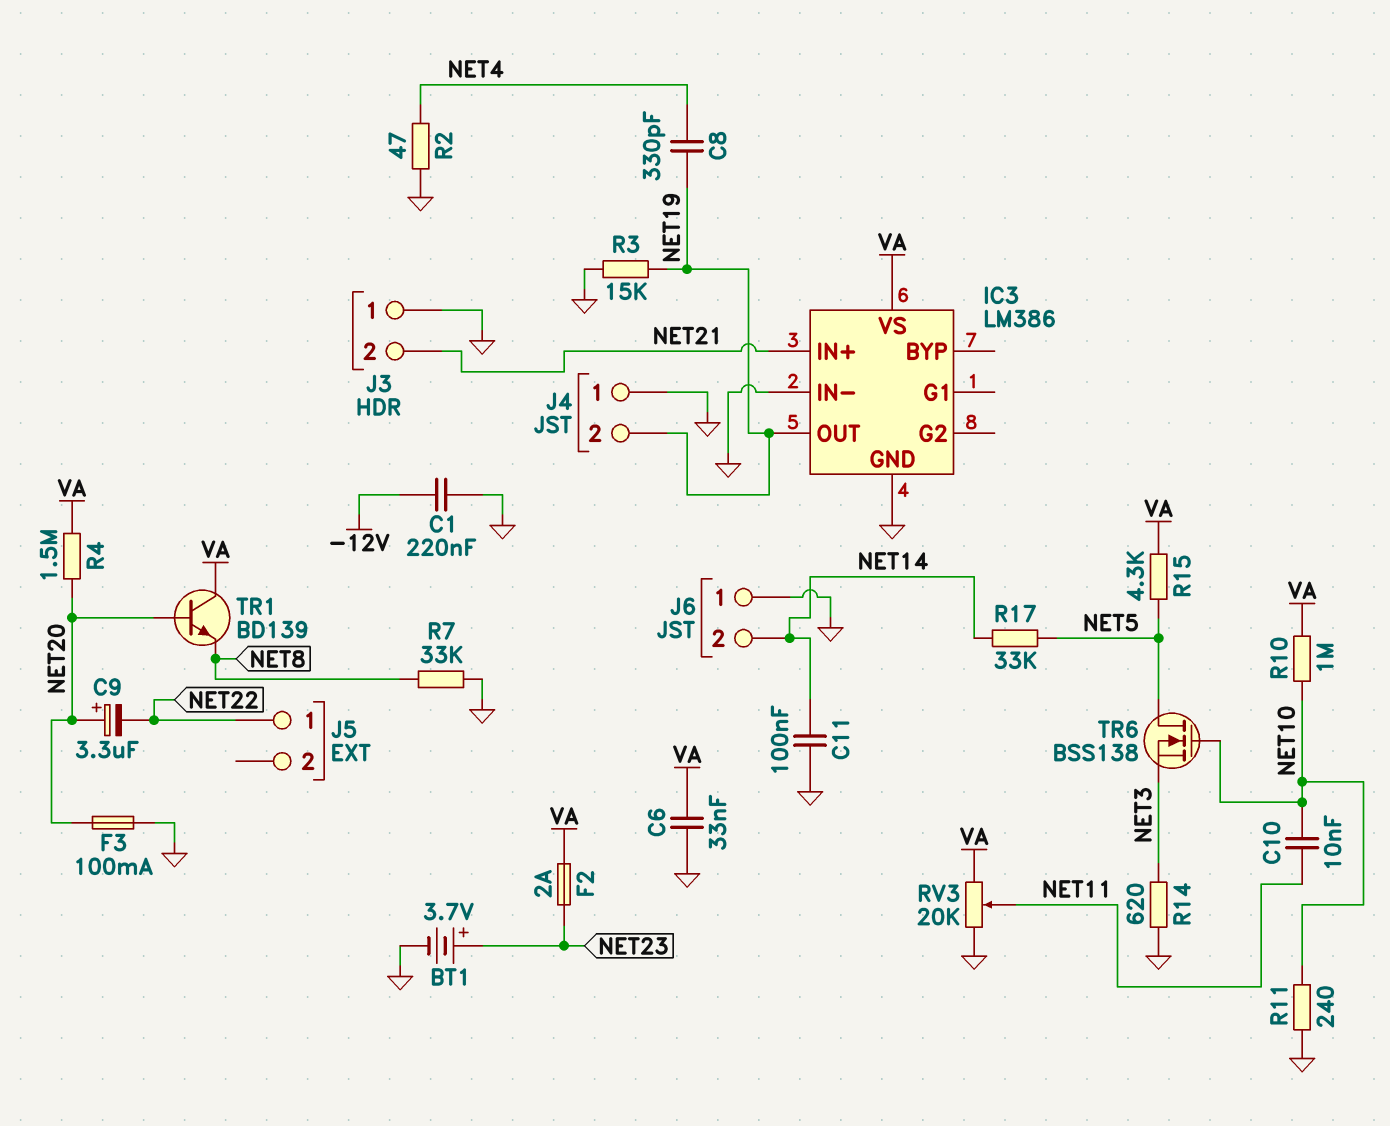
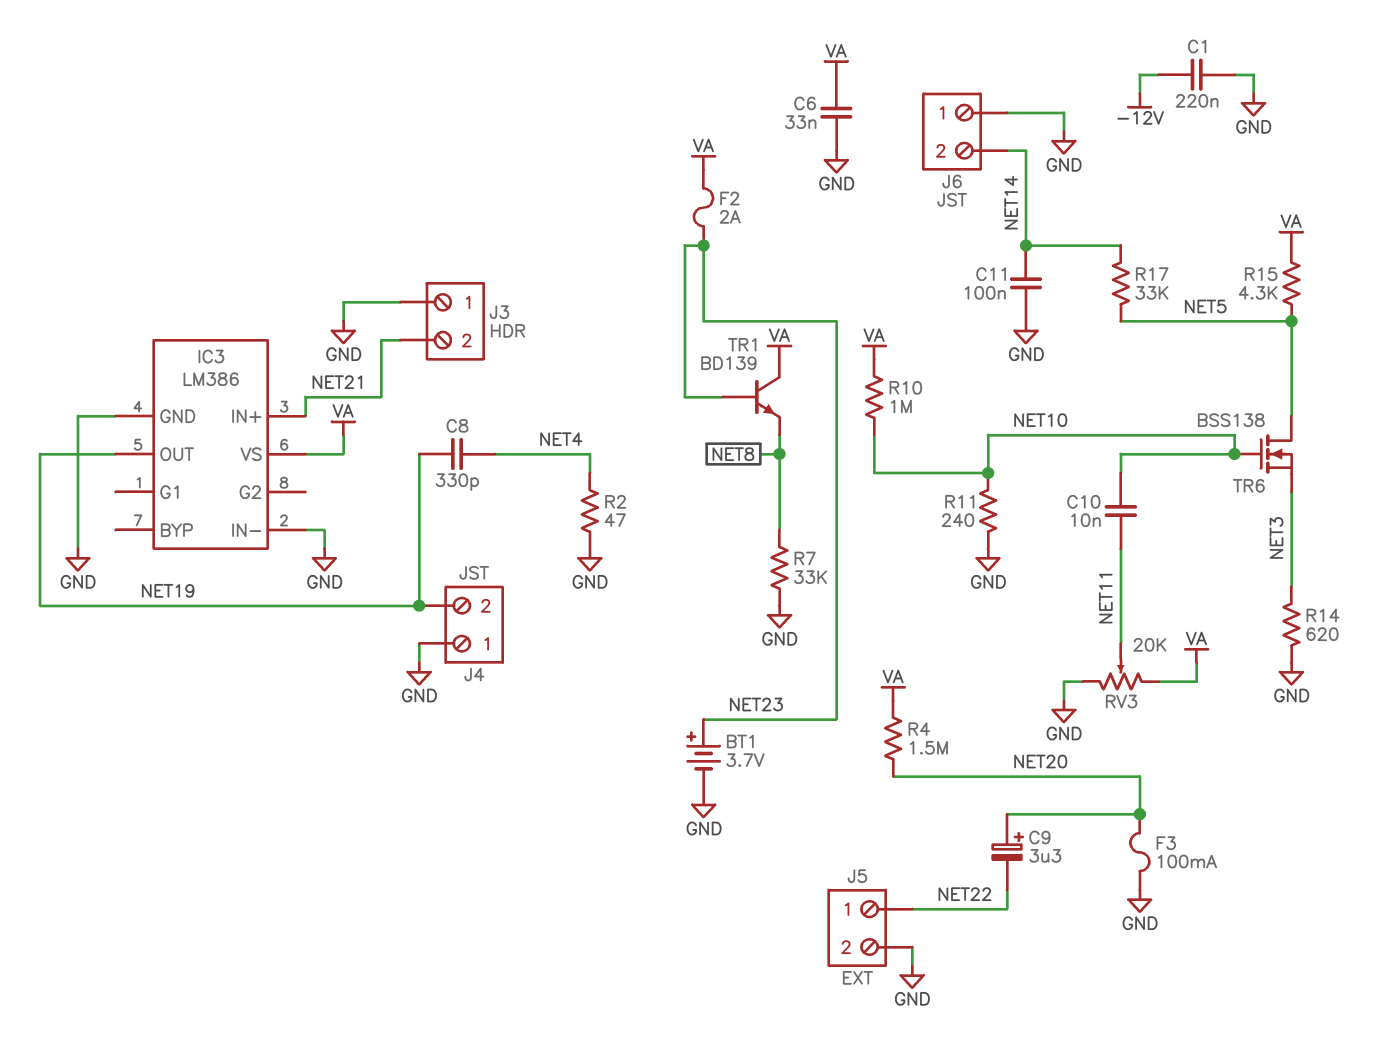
J5 pin 2: none -> GND
R3: 15k (GND, NET19) -> none
TR1: NPN BD139 (B NET20, C VA, E NET8) -> NPN BD139 (B NET23, C VA, E NET8)

